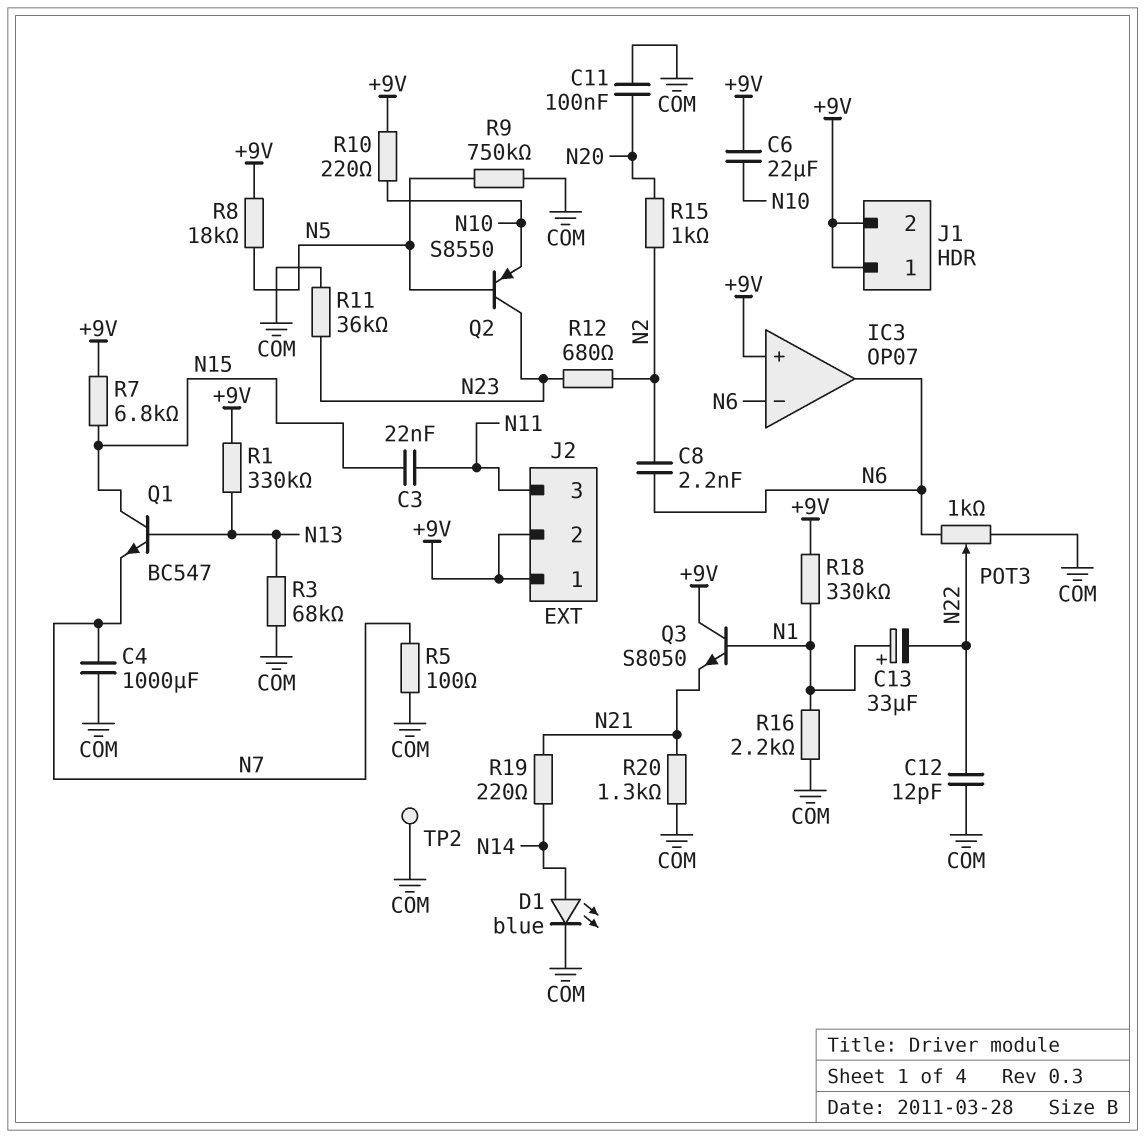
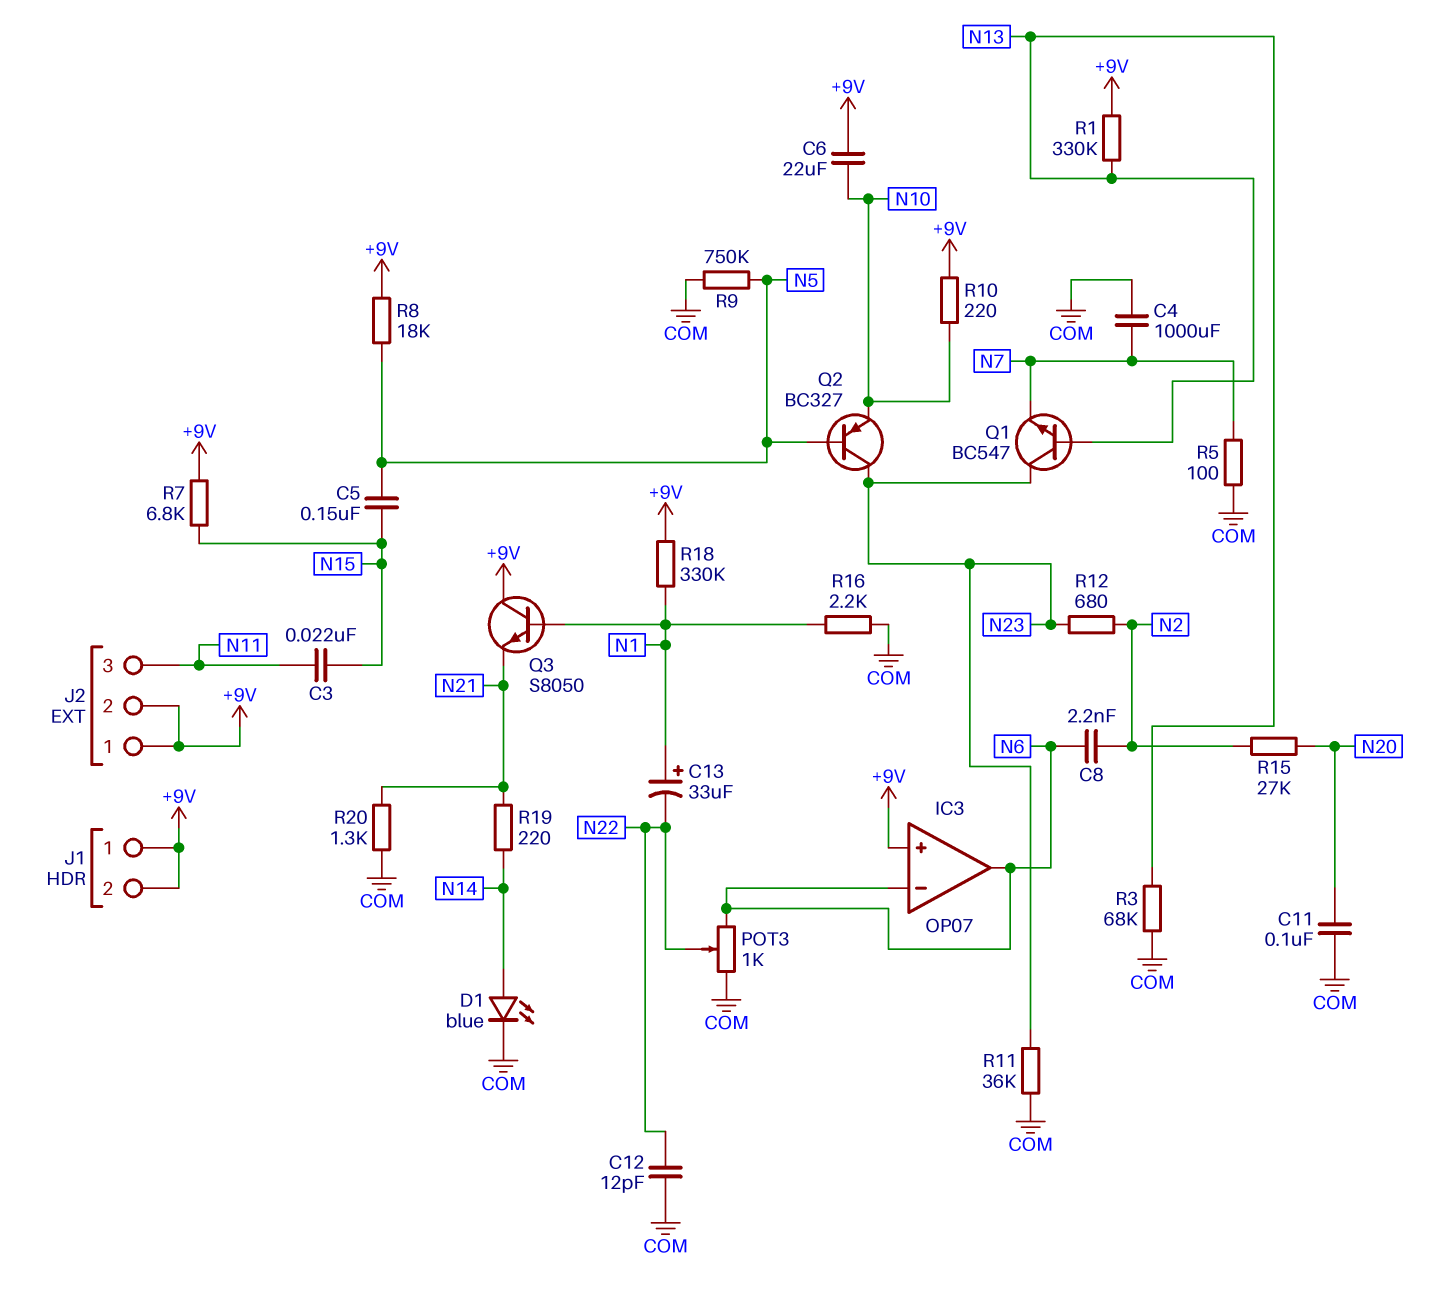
C5: none -> 150nF (N5, N15)
Q1: NPN BC547 (B N13, C N15, E N7) -> NPN BC547 (B N13, C N23, E N7)
Q2: PNP S8550 (B N5, C N23, E N10) -> PNP BC327 (B N5, C N23, E N10)
R15: 1k (N2, N20) -> 27k (N2, N20)
TP2: test point (COM) -> none

